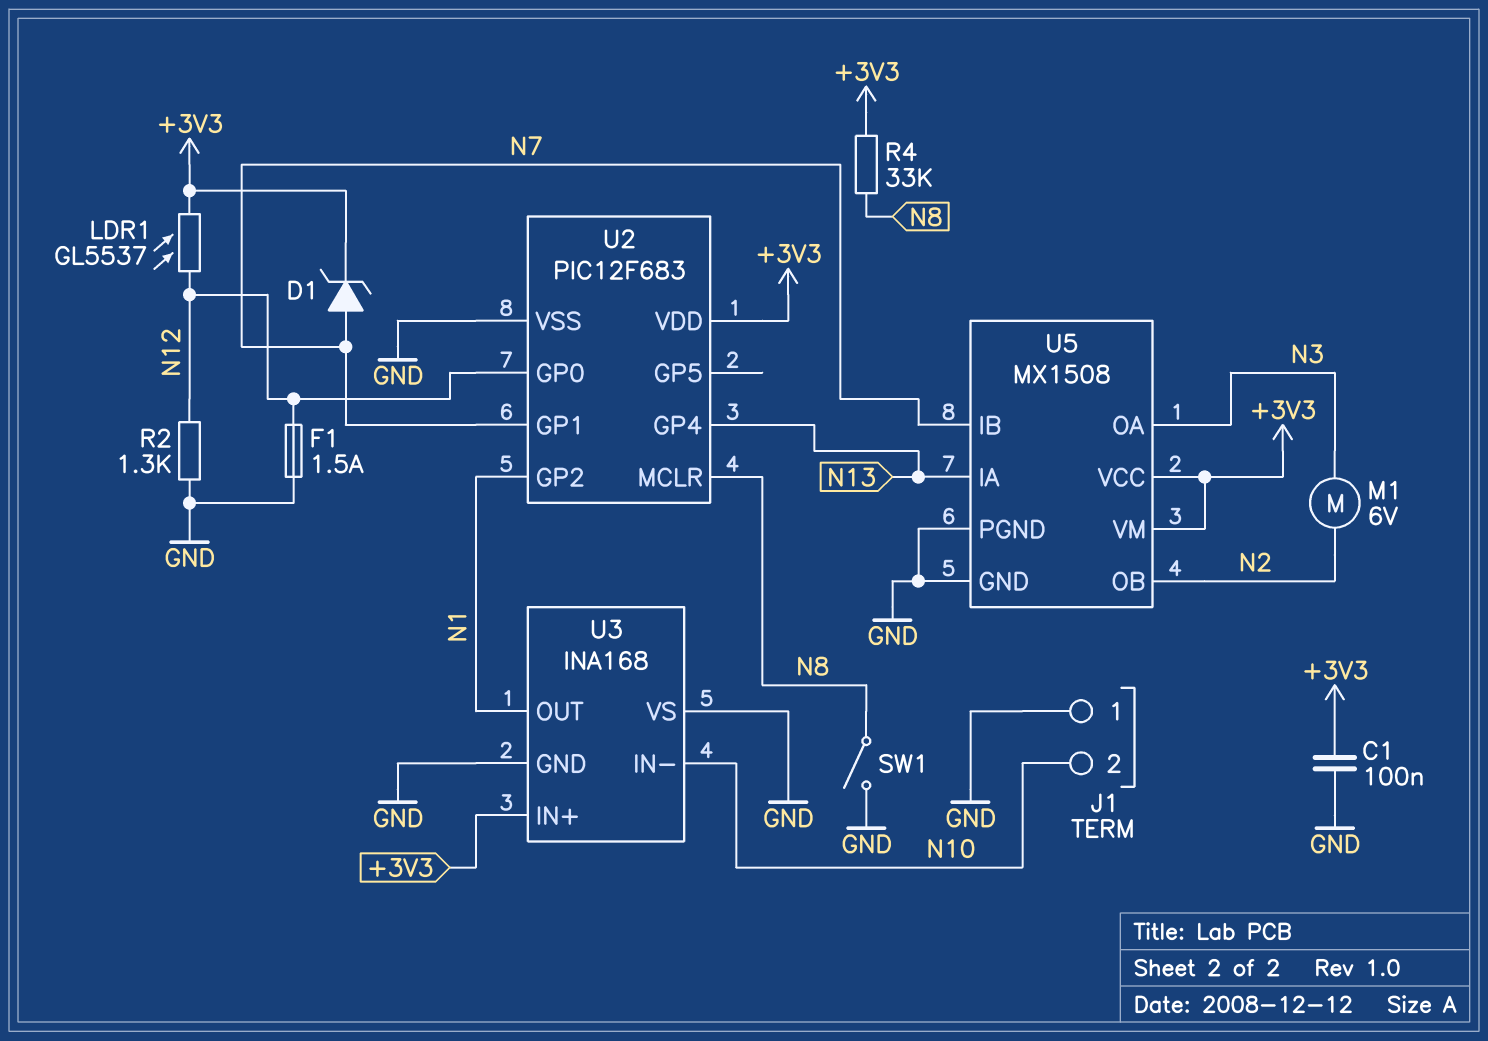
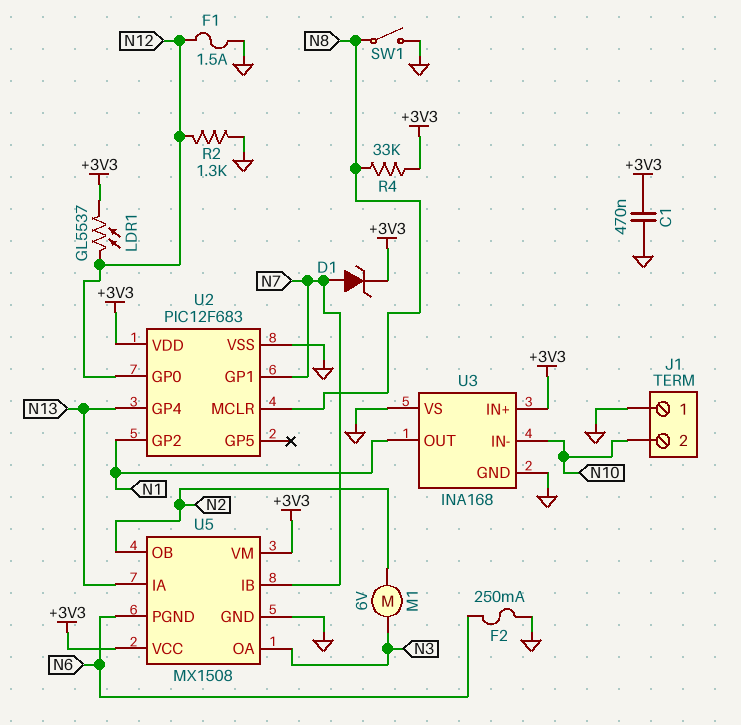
C1: 100nF (+3V3, GND) -> 470nF (+3V3, GND)
F2: none -> 250mA (GND, N6)
U5 pin PGND: GND -> N6

